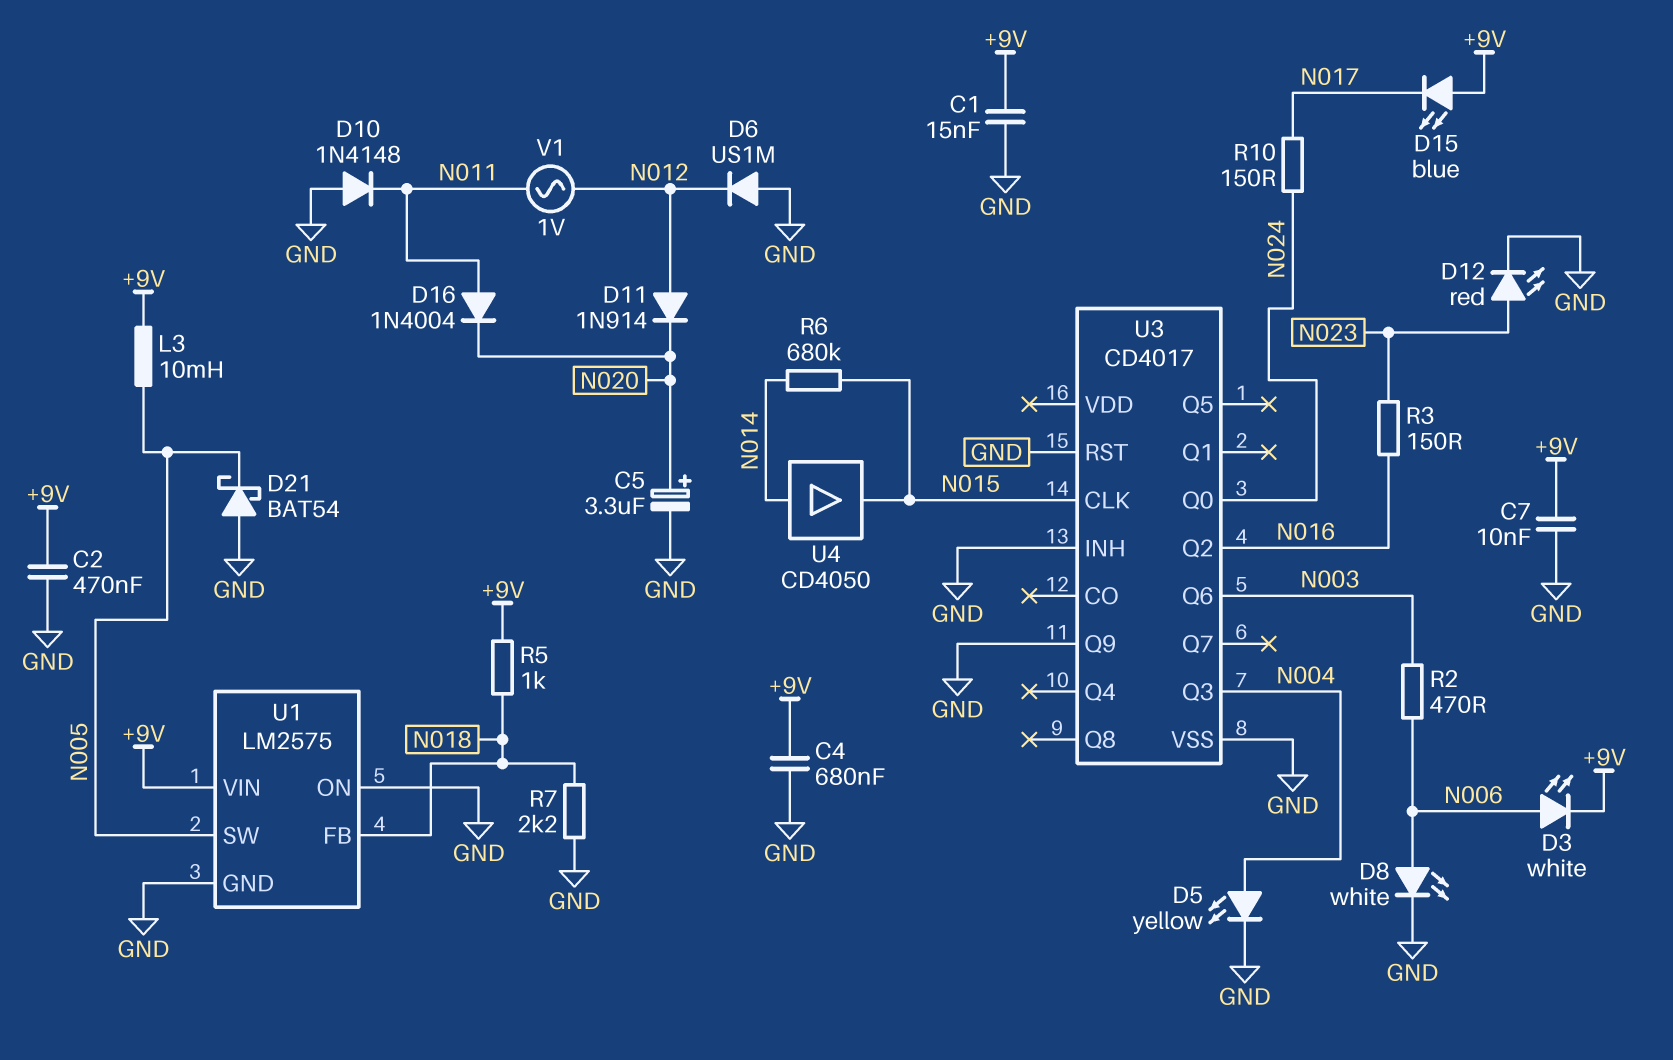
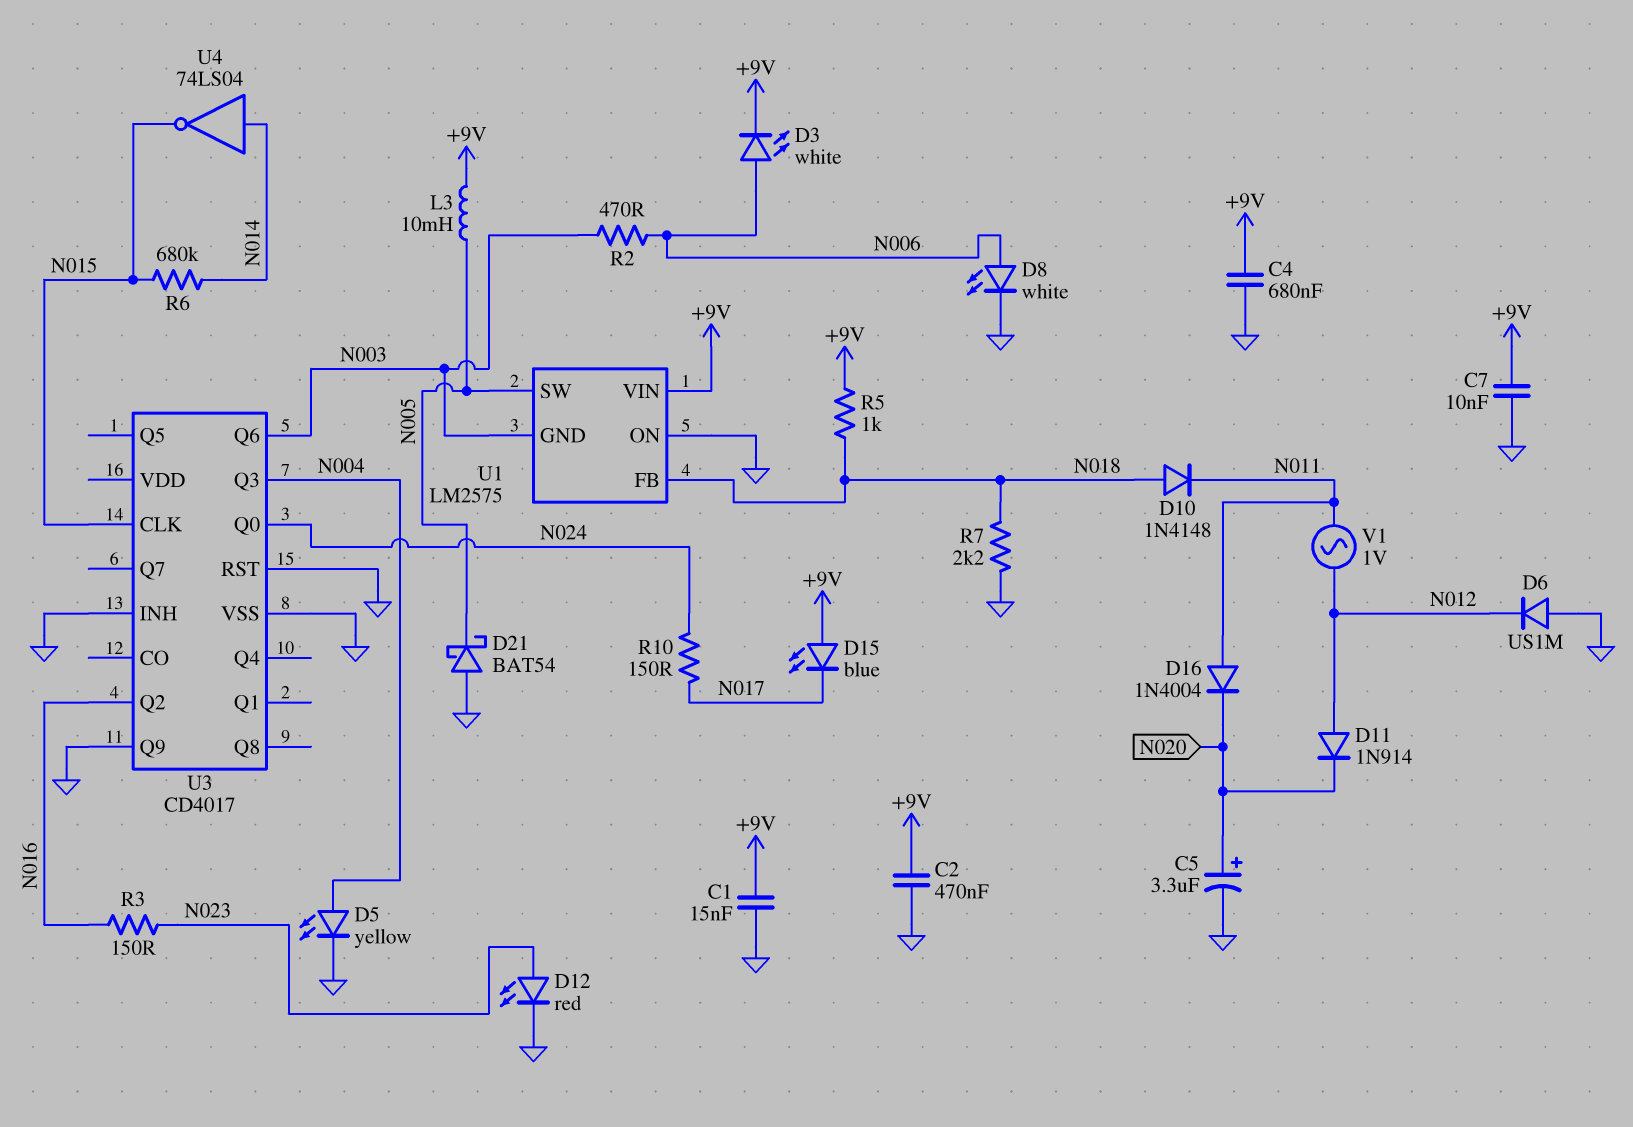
D10: diode 1N4148 (A GND, K N011) -> diode 1N4148 (A N018, K N011)
U1 pin GND: GND -> N003
U4: buffer CD4050 (in N014, out N015) -> NOT 74LS04 (in N014, out N015)

